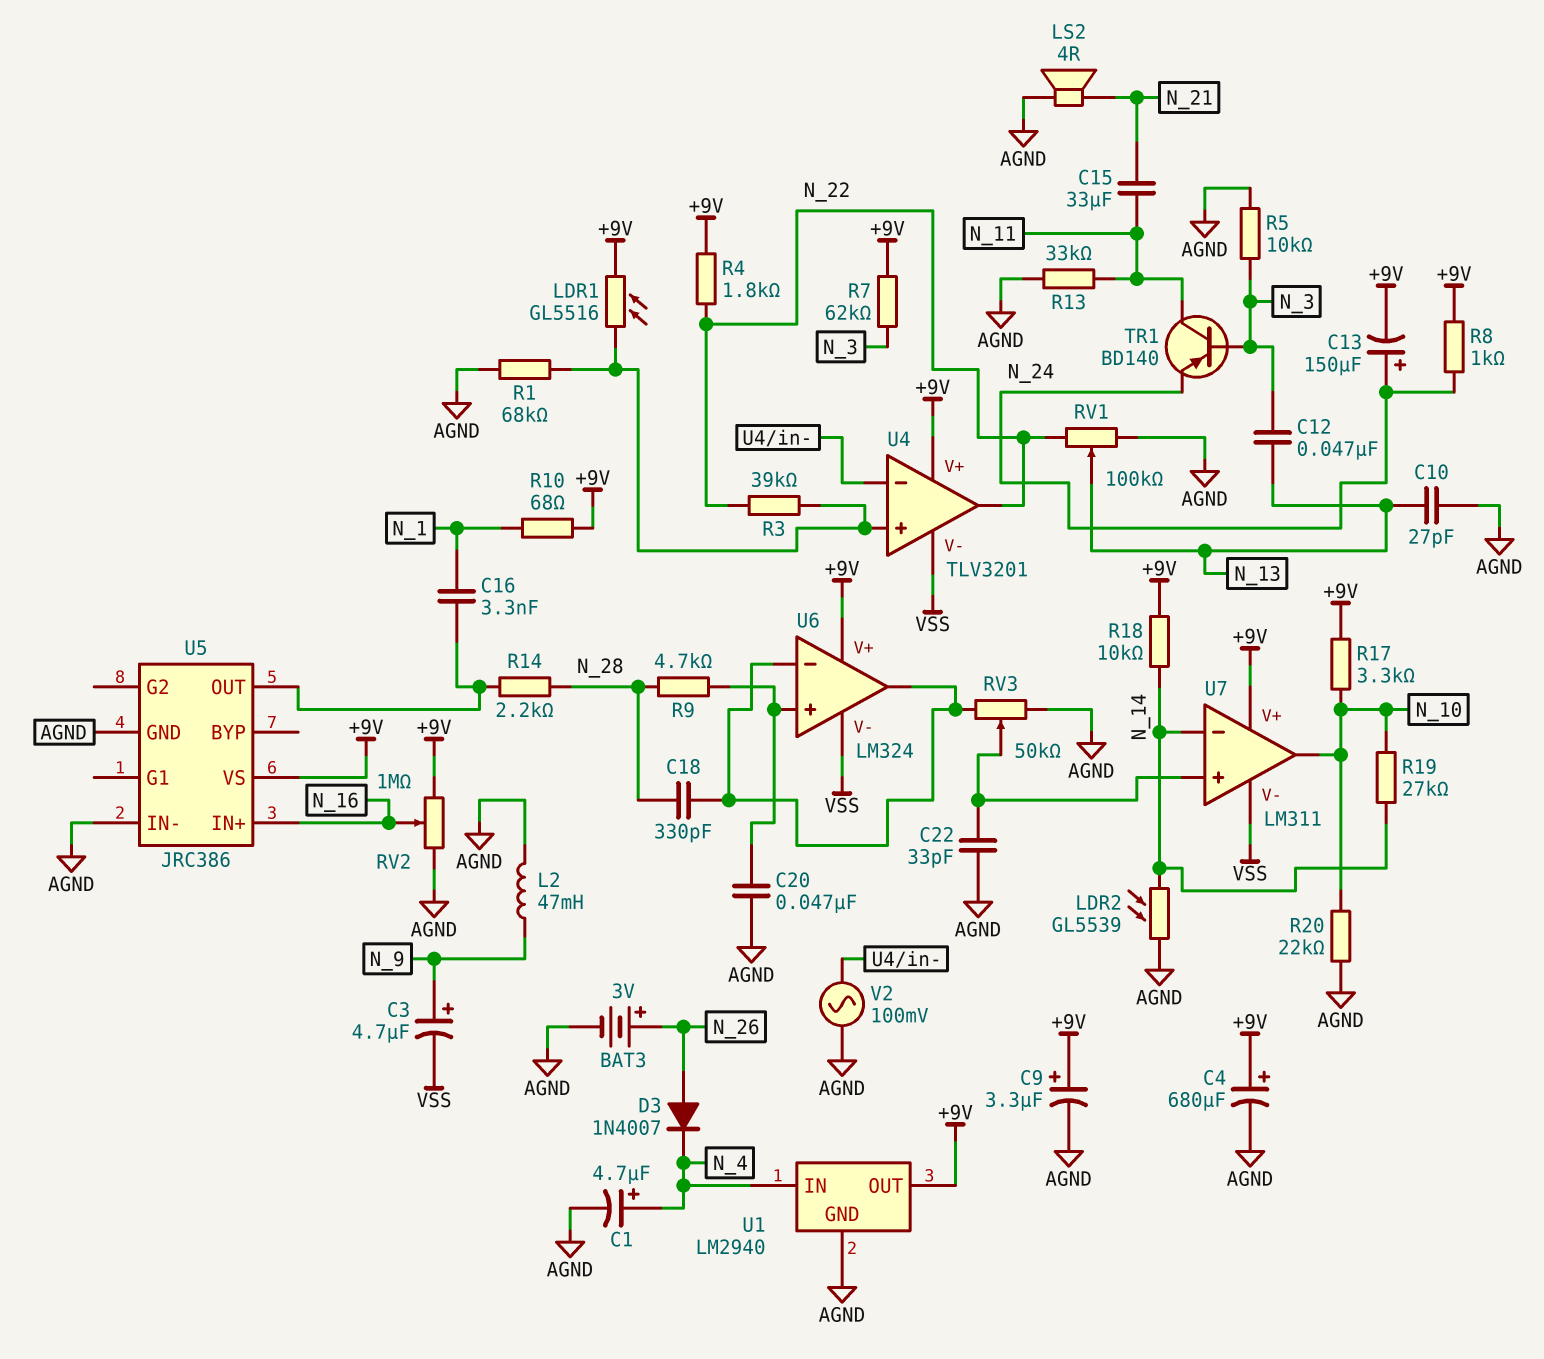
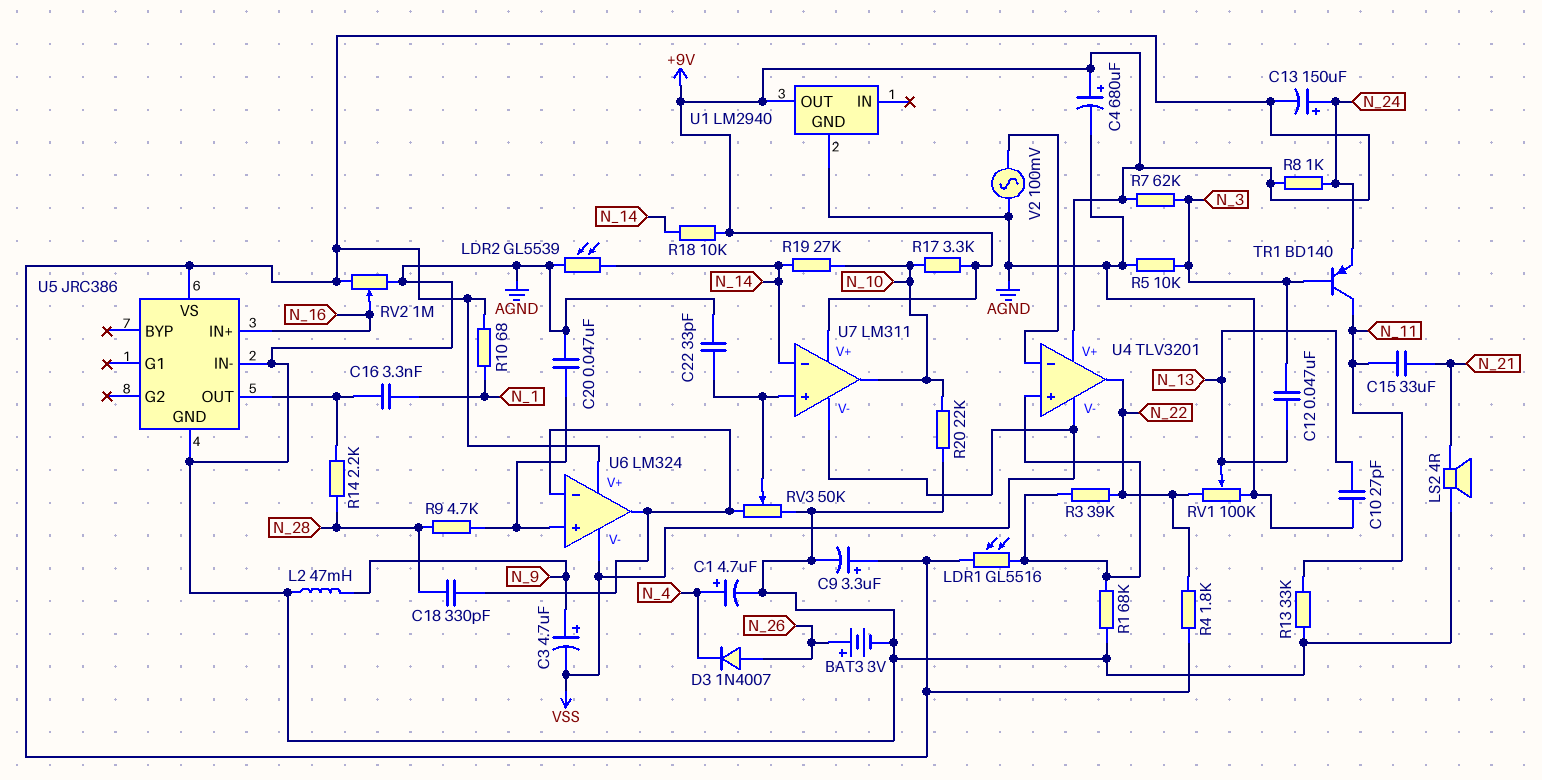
U1 pin IN: N_4 -> none

